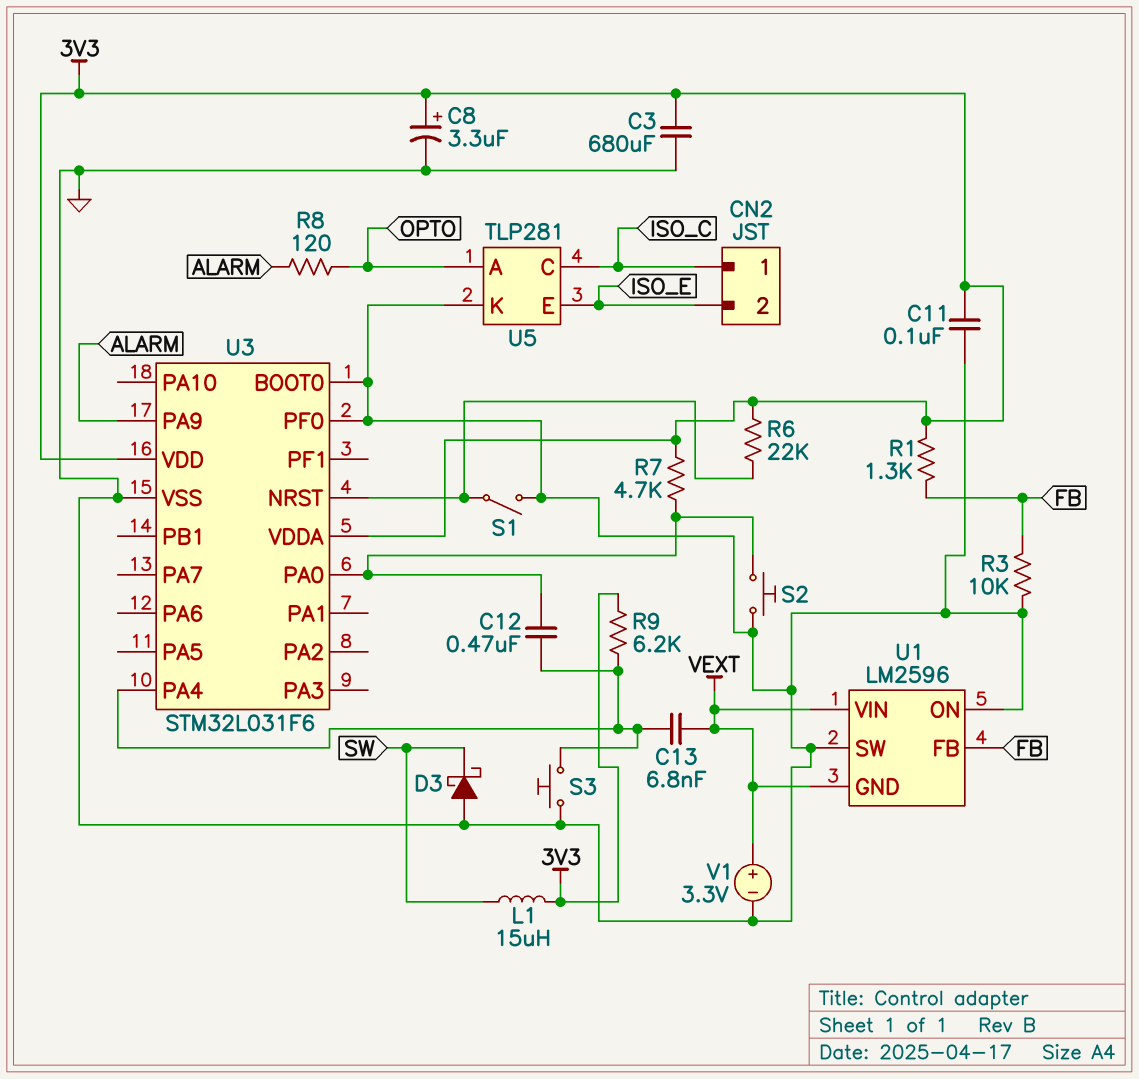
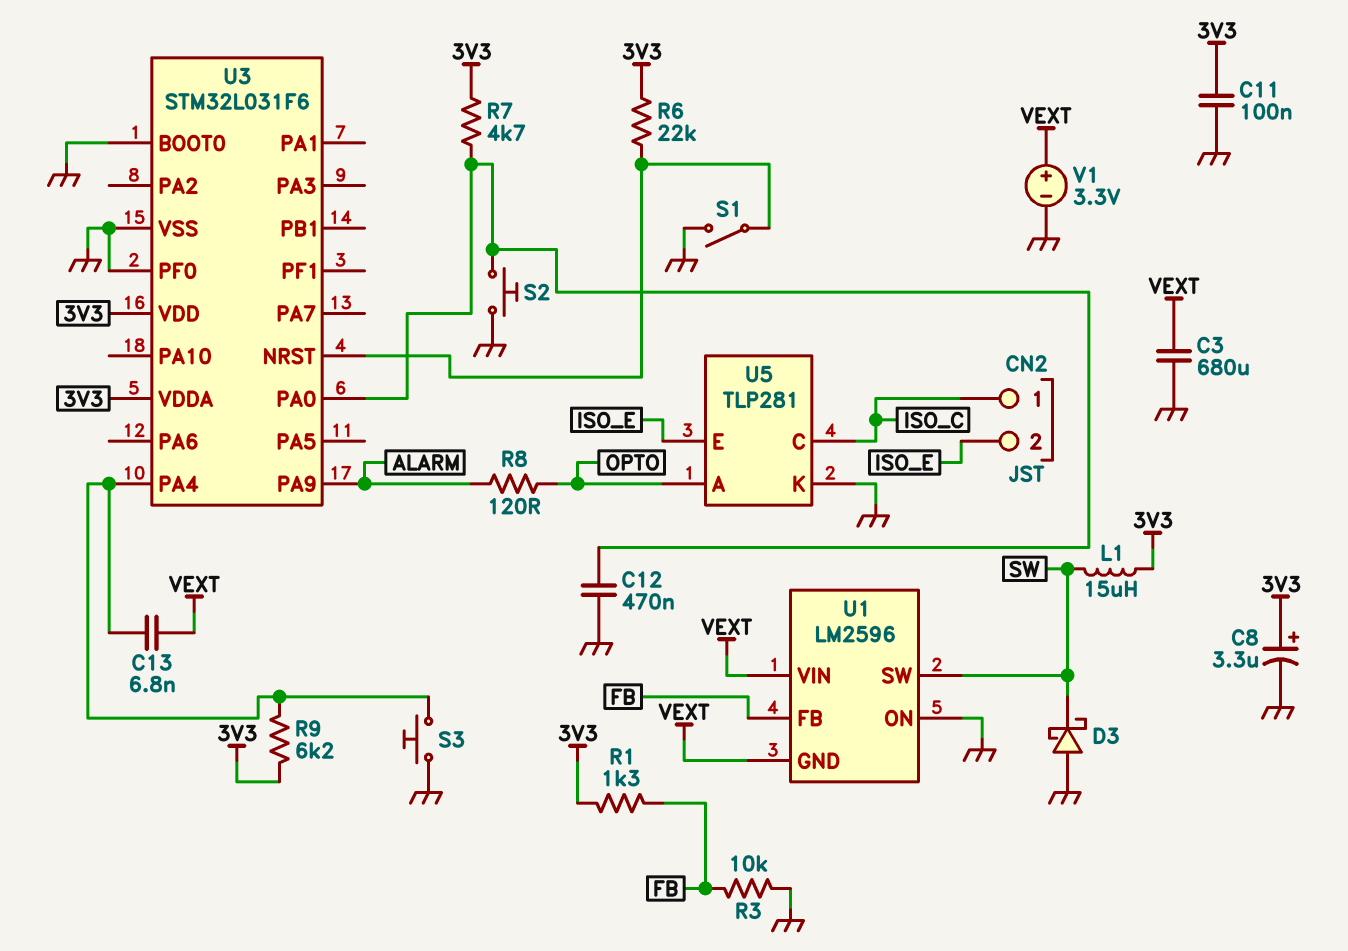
C3: 680uF (3V3, GND) -> 680uF (GND, VEXT)
C12: 470nF (U3/PA0, U3/PA4) -> 470nF (GND, U3/PA0)
U1 pin SW: GND -> SW

